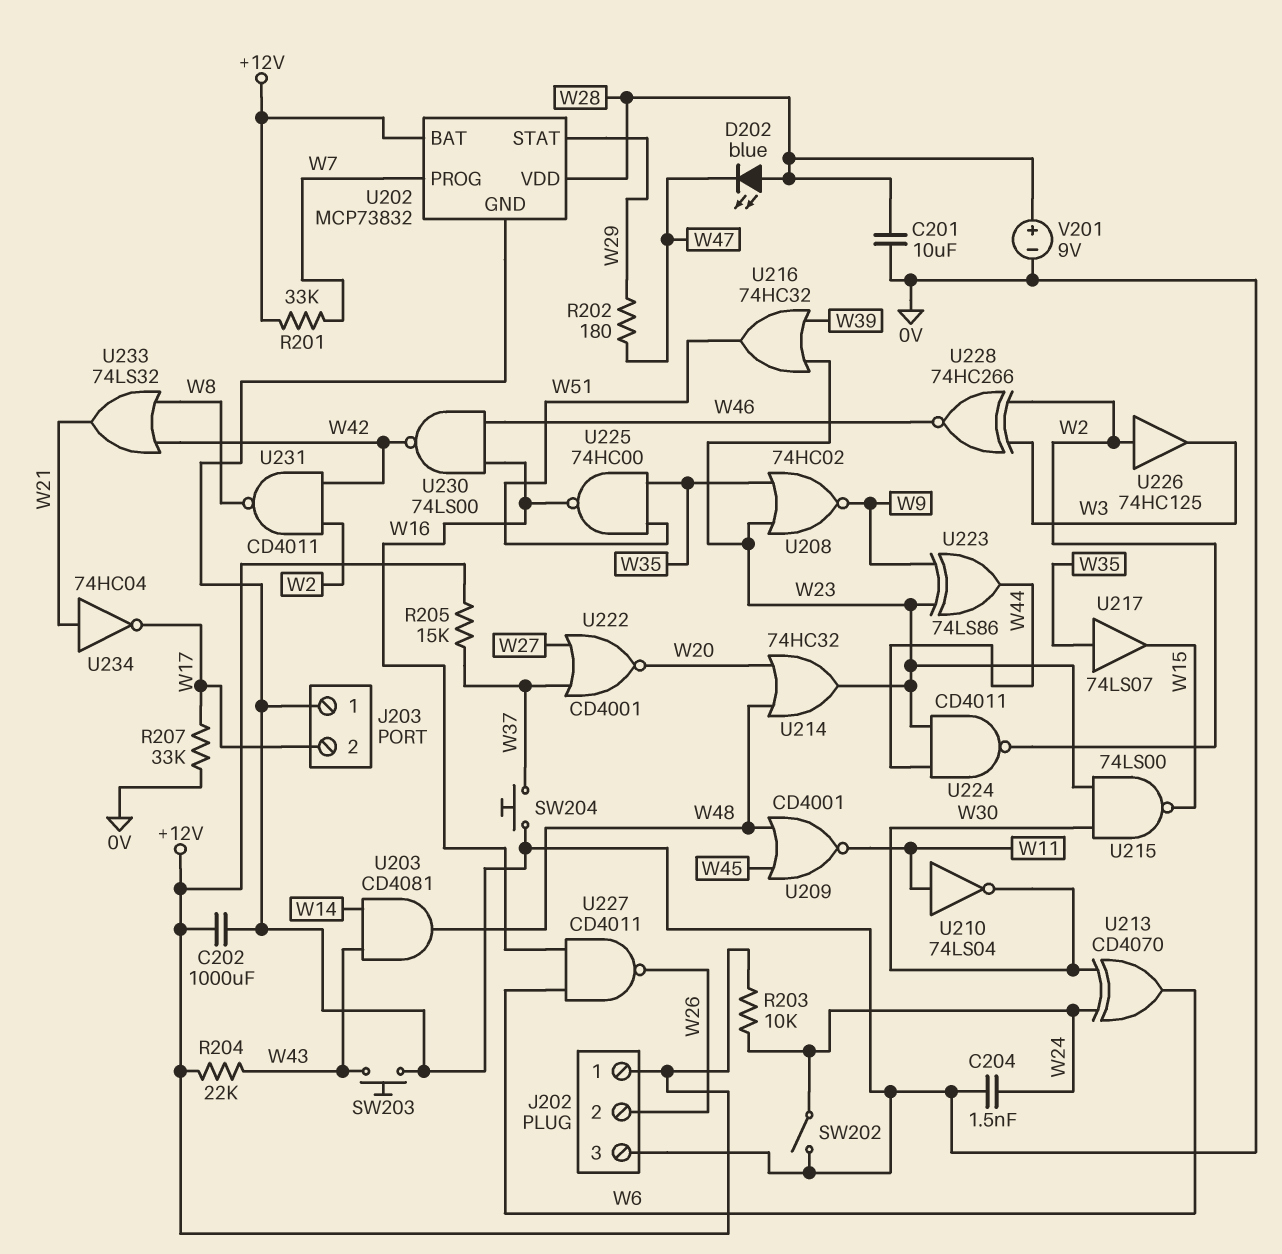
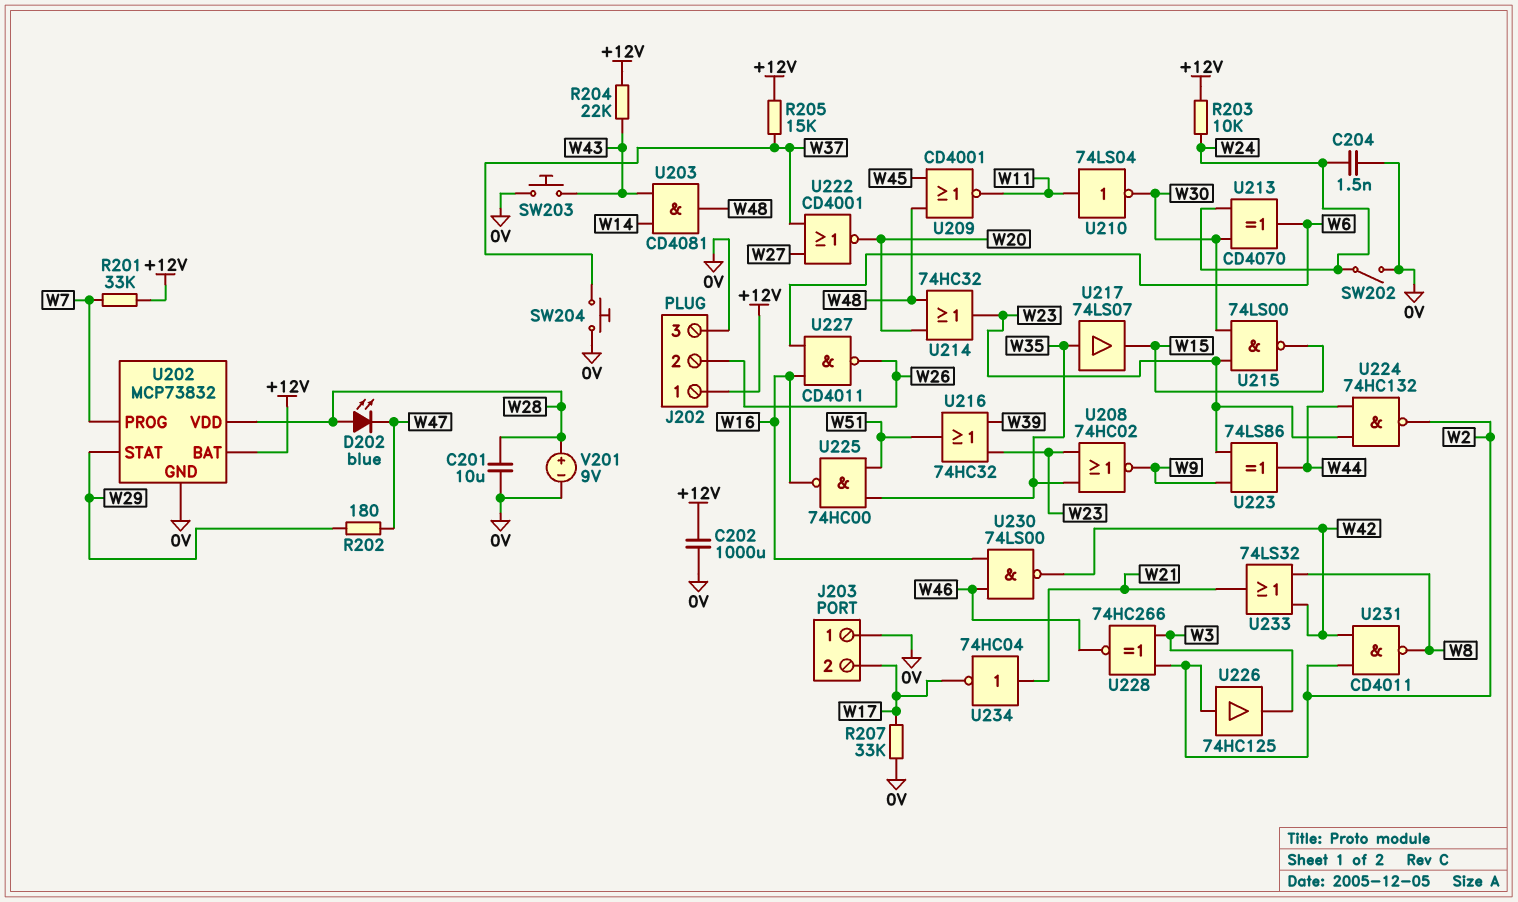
U224: NAND CD4011 (in W23, in W44, out W2) -> NAND 74HC132 (in W23, in W44, out W2)

